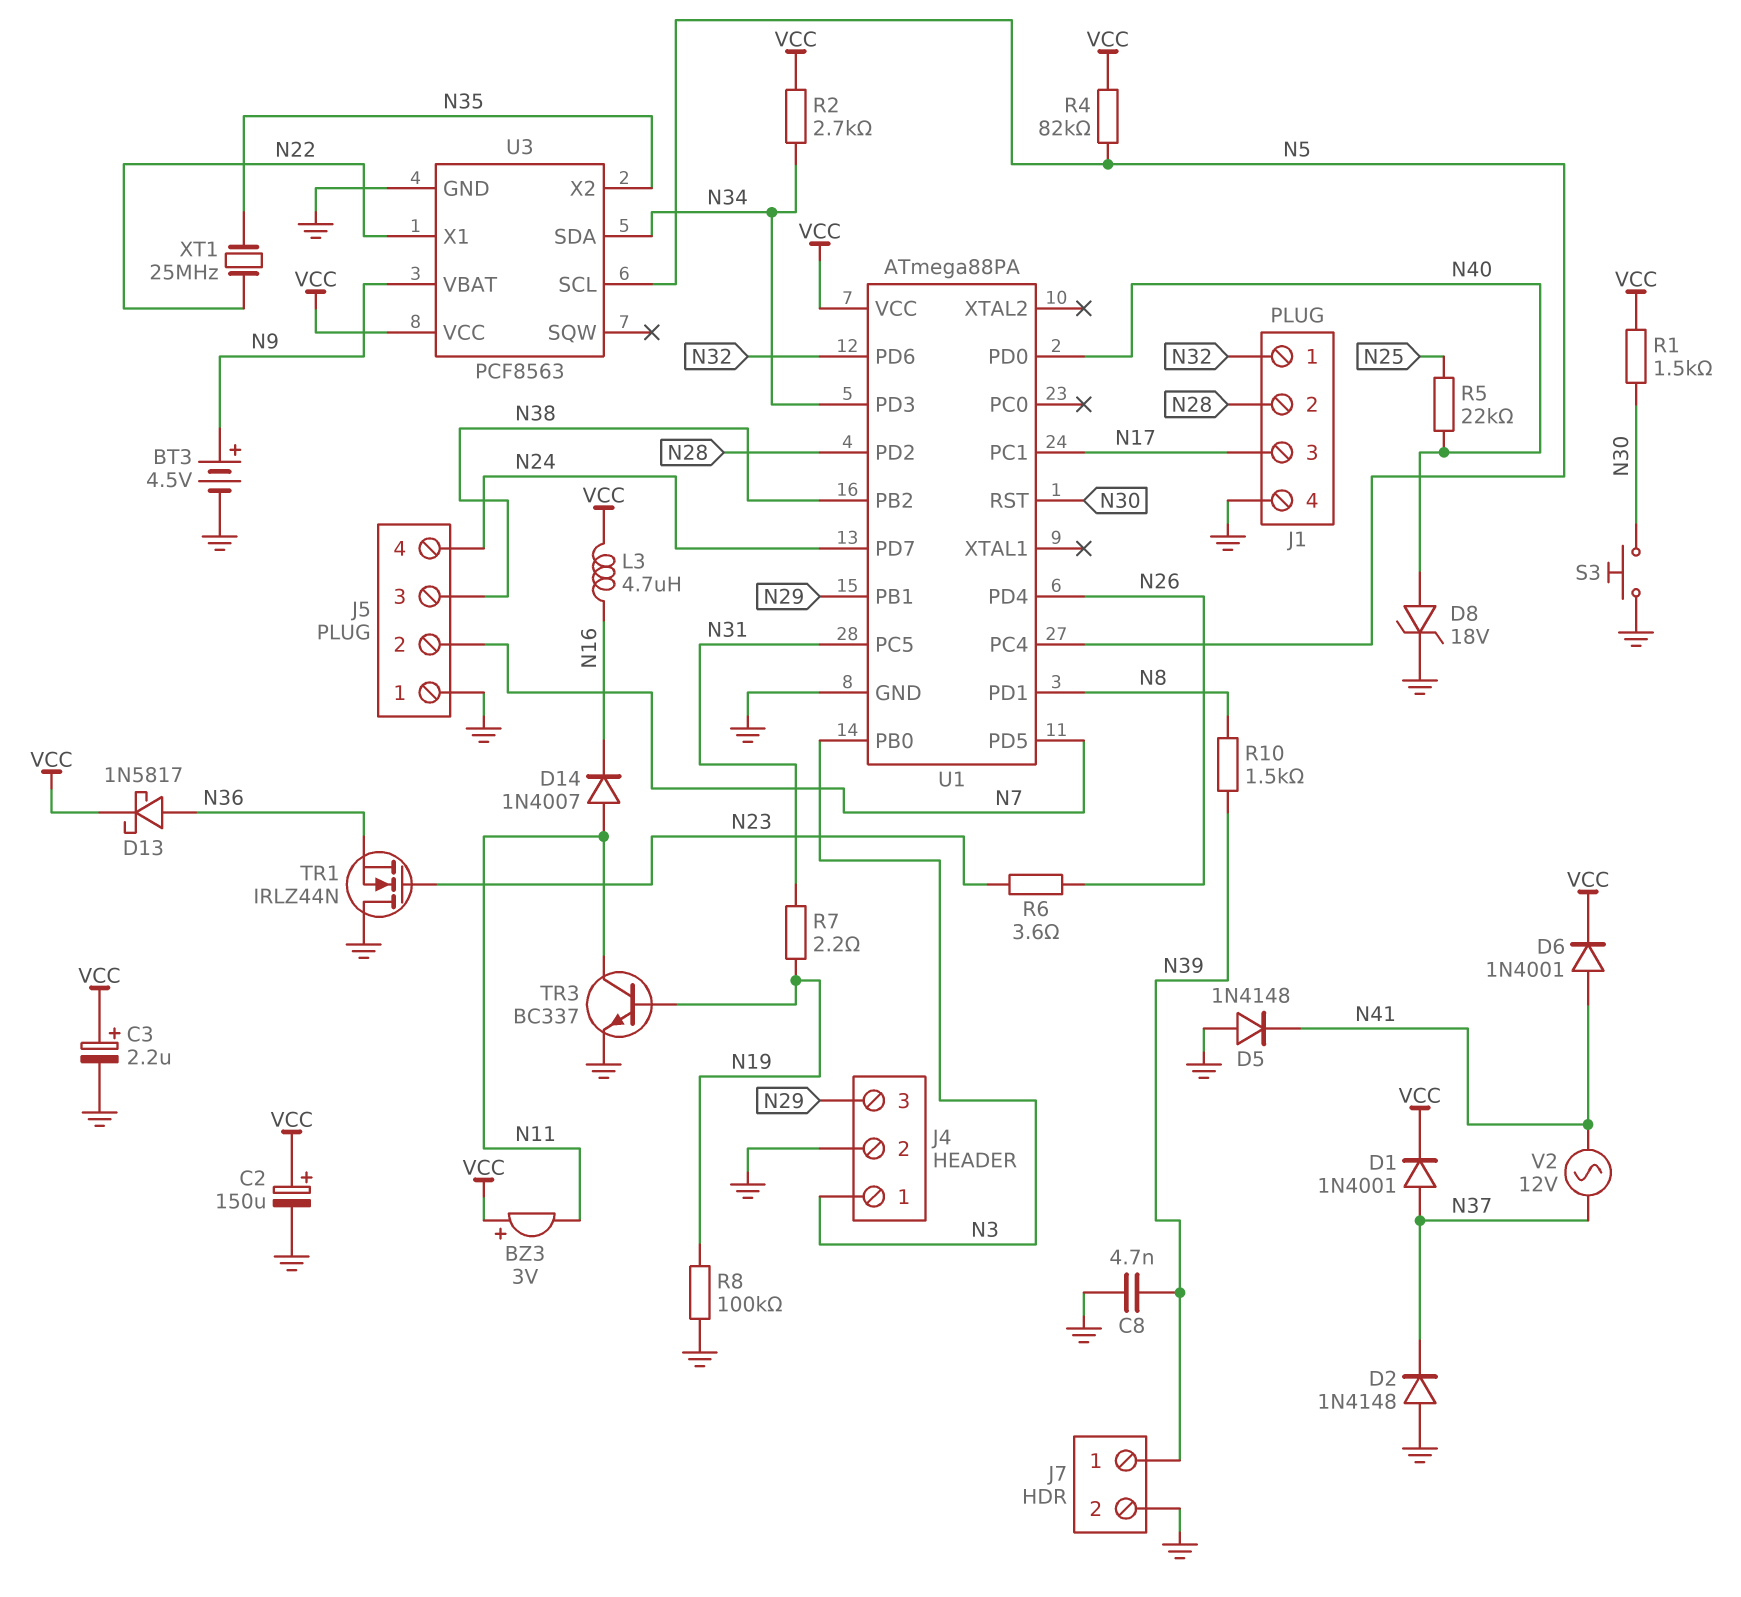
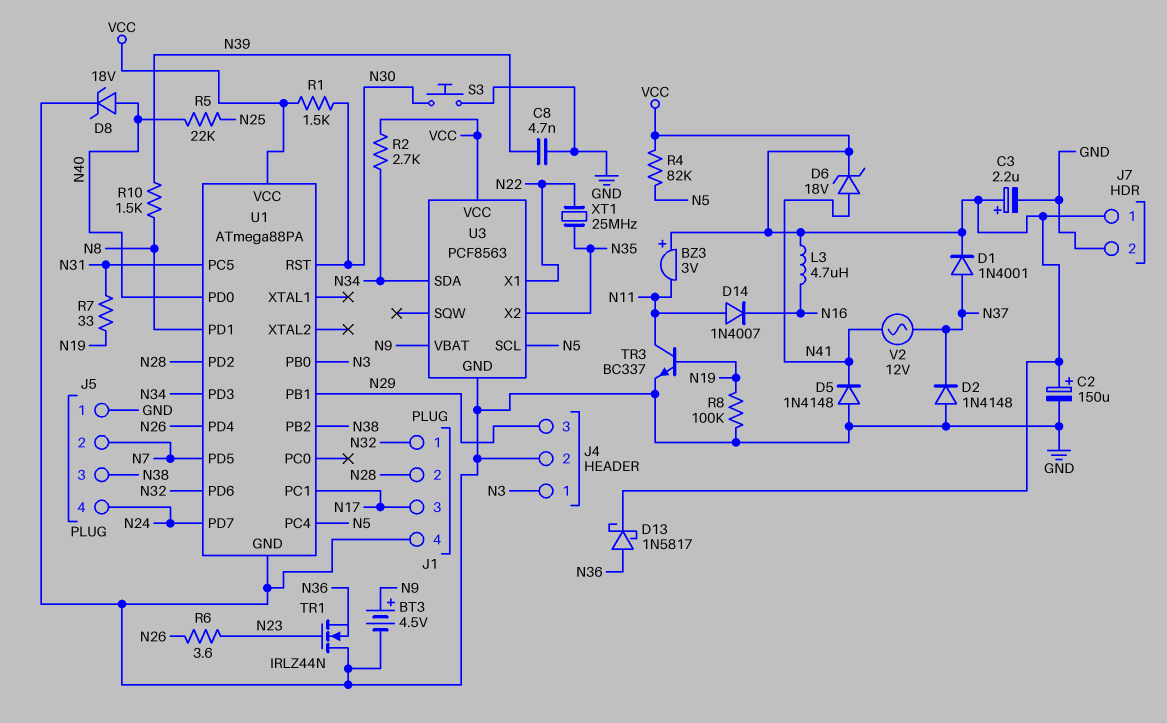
D6: diode 1N4001 (A N41, K VCC) -> zener 18V (A N41, K VCC)
J7 pin 1: N39 -> VCC
R7: 2.2 (N19, N31) -> 33 (N19, N31)

